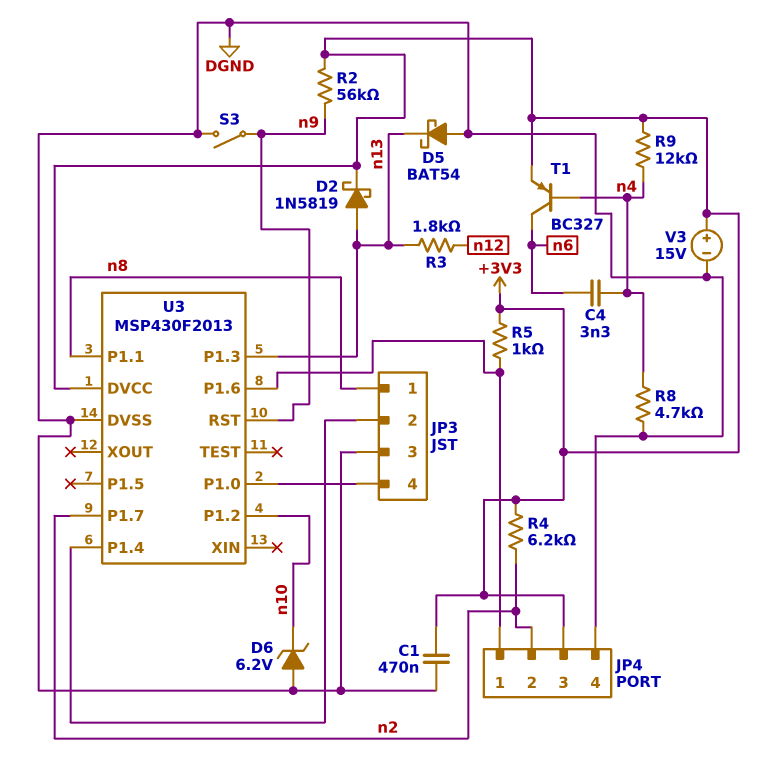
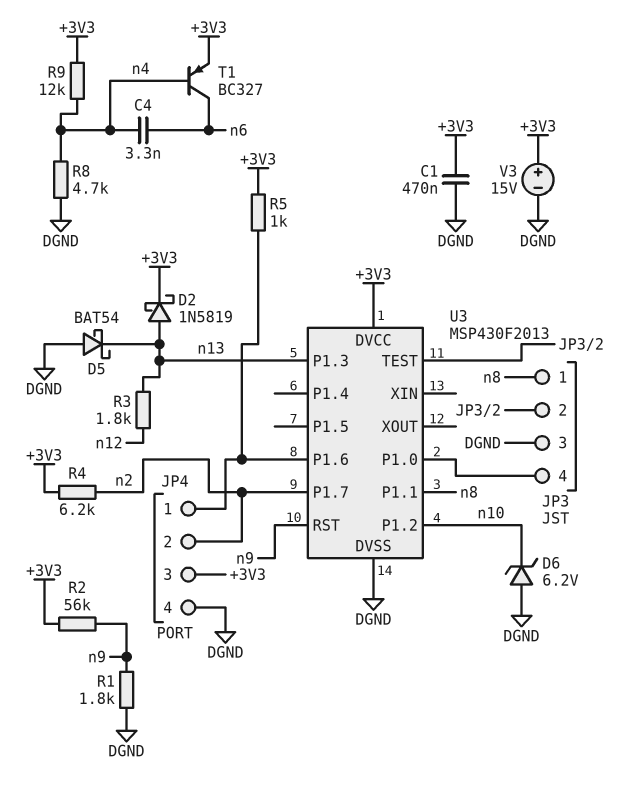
R1: none -> 1.8k (DGND, n9)
S3: switch (DGND, n9) -> none
U3 pin P1.4: JP3/2 -> none
U3 pin TEST: none -> JP3/2

